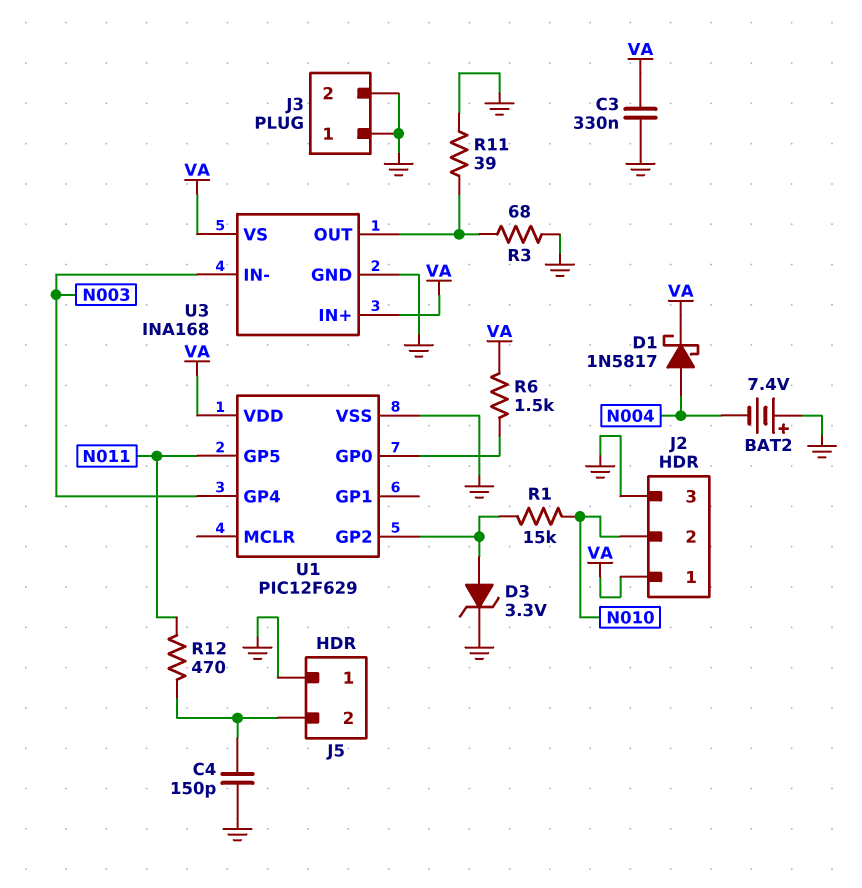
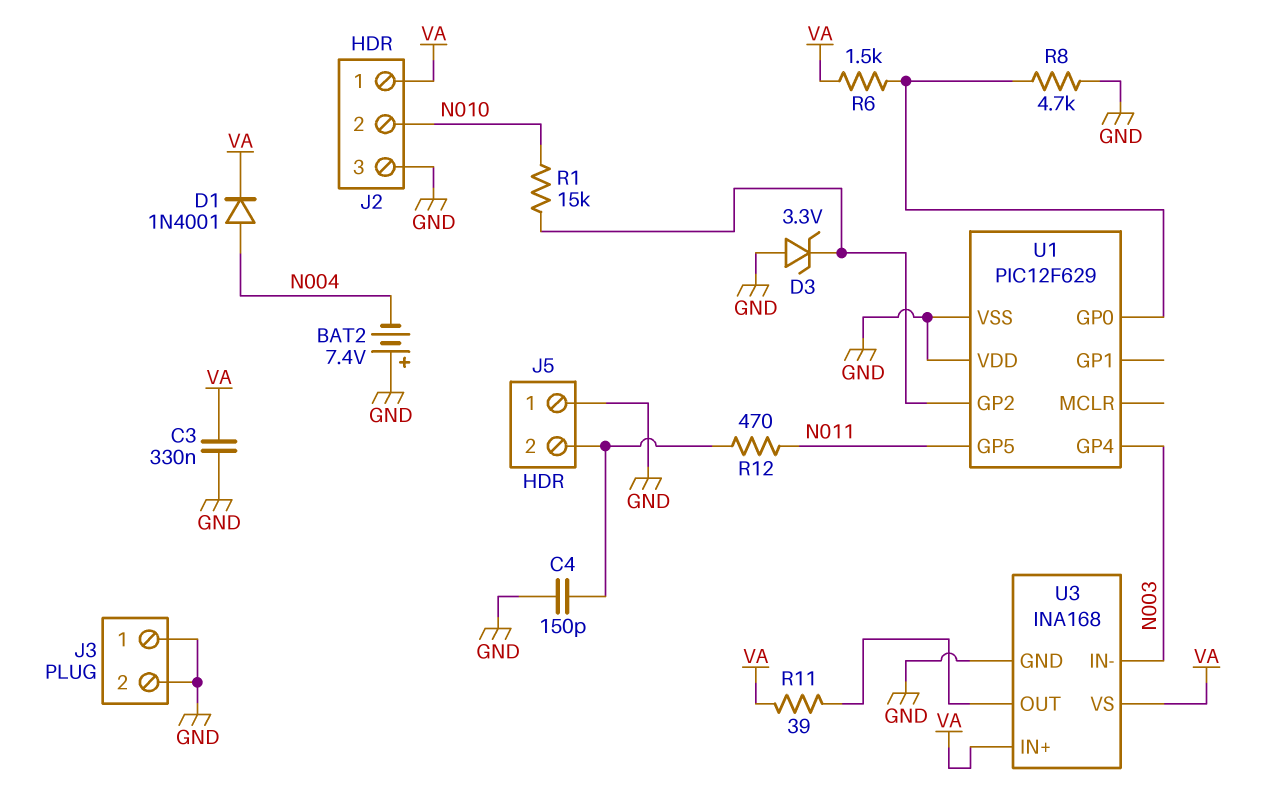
D1: schottky 1N5817 (A N004, K VA) -> diode 1N4001 (A N004, K VA)
D3: zener 3.3V (A U1/GP2, K GND) -> zener 3.3V (A GND, K U1/GP2)
R3: 68 (GND, U3/OUT) -> none
R8: none -> 4.7k (GND, U1/GP0)
R11: 39 (GND, U3/OUT) -> 39 (U3/OUT, VA)
U1 pin VDD: VA -> GND

